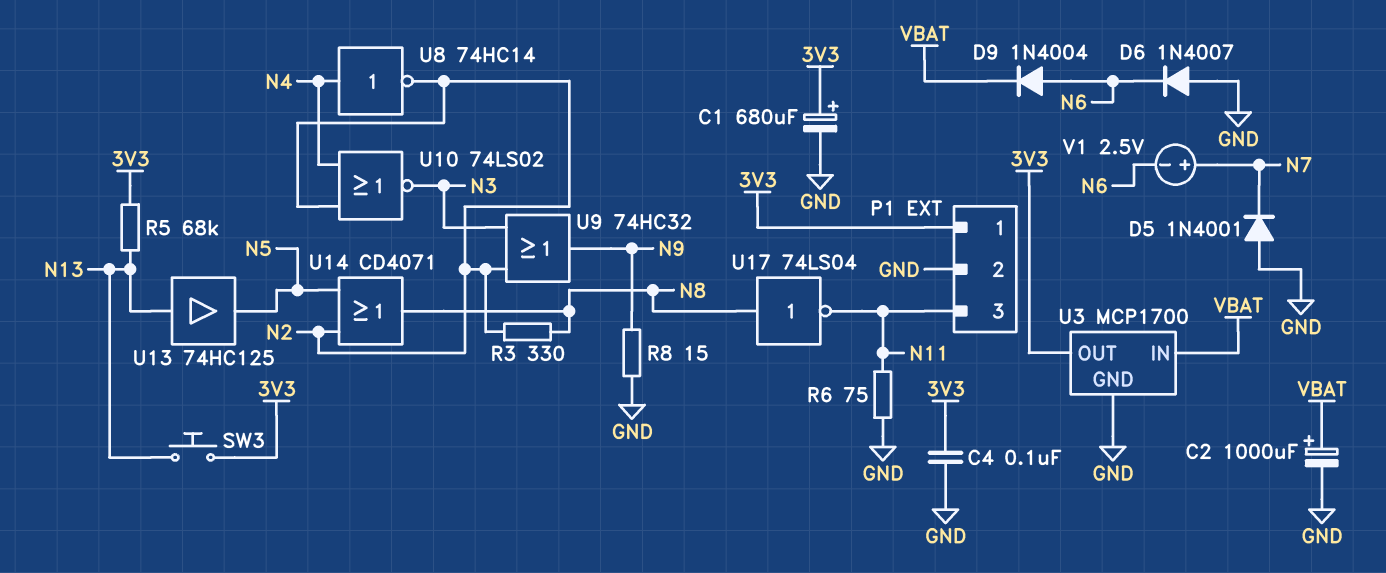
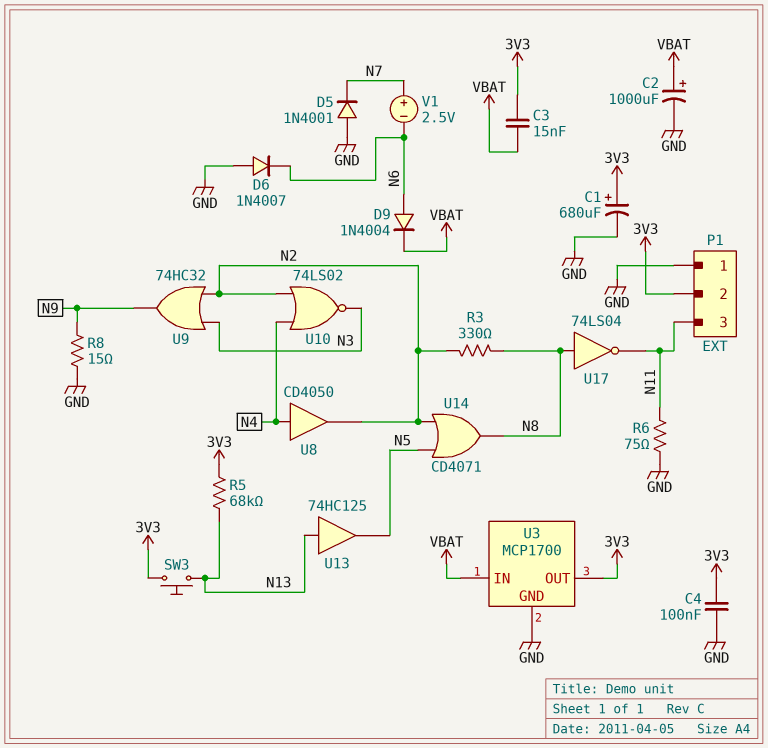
C3: none -> 15nF (3V3, VBAT)
P1 pin 1: 3V3 -> GND
P1 pin 2: GND -> 3V3
U8: NOT 74HC14 (in N4, out N2) -> buffer CD4050 (in N4, out N2)

